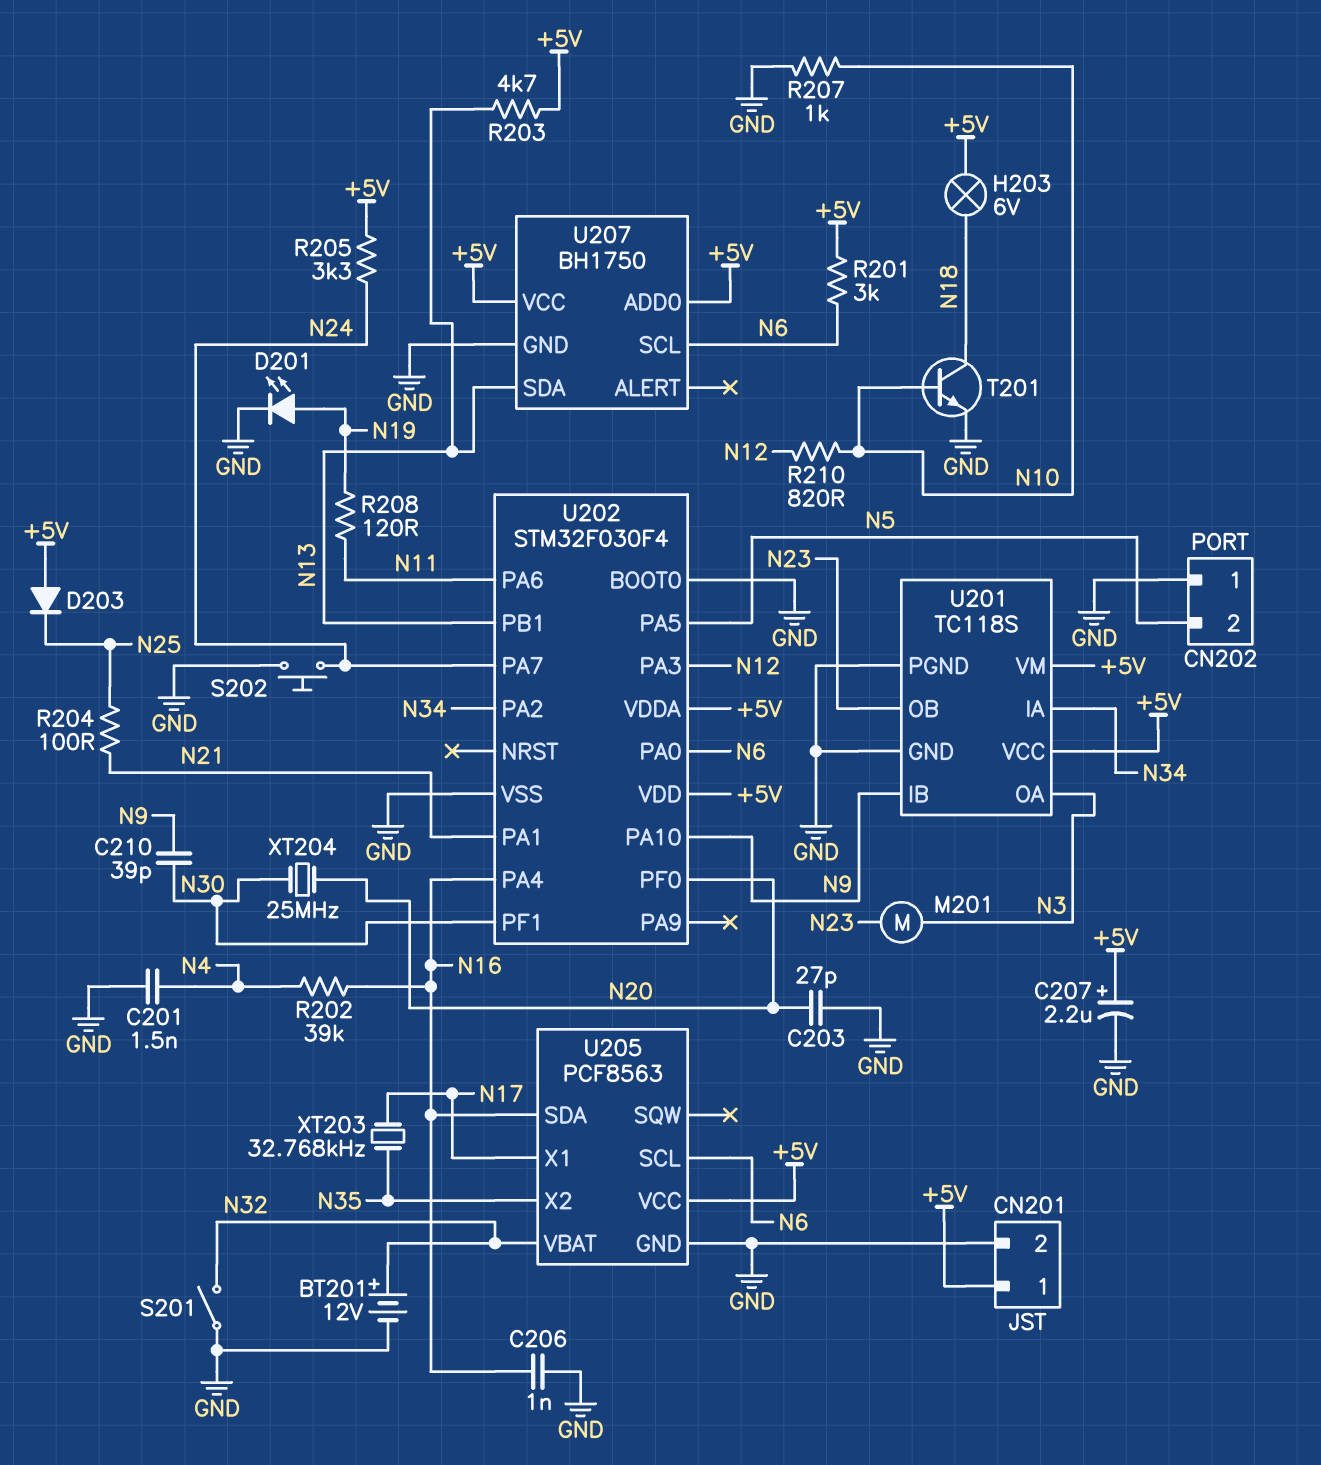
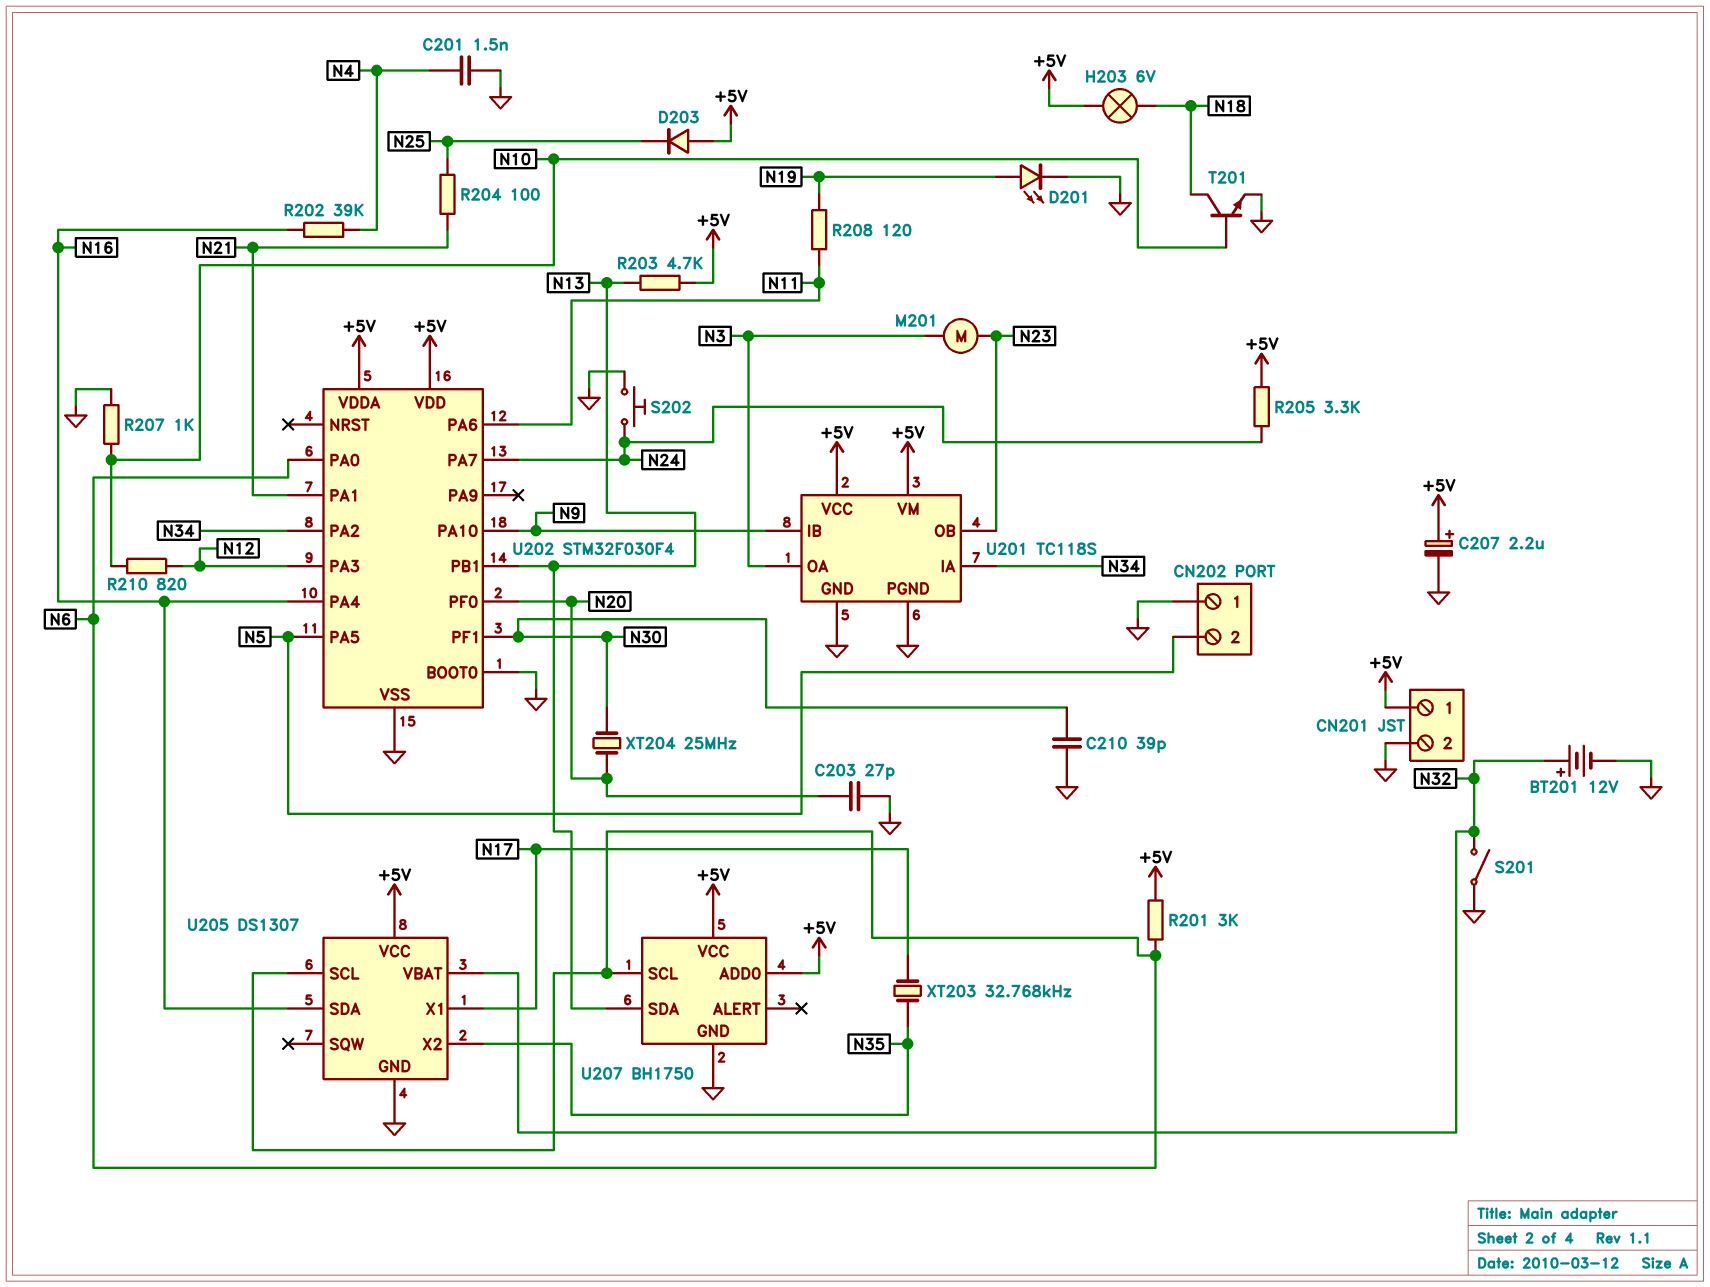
C206: 1nF (GND, N16) -> none
C210: 39pF (N9, N30) -> 39pF (GND, N30)
U205: PCF8563 -> DS1307

